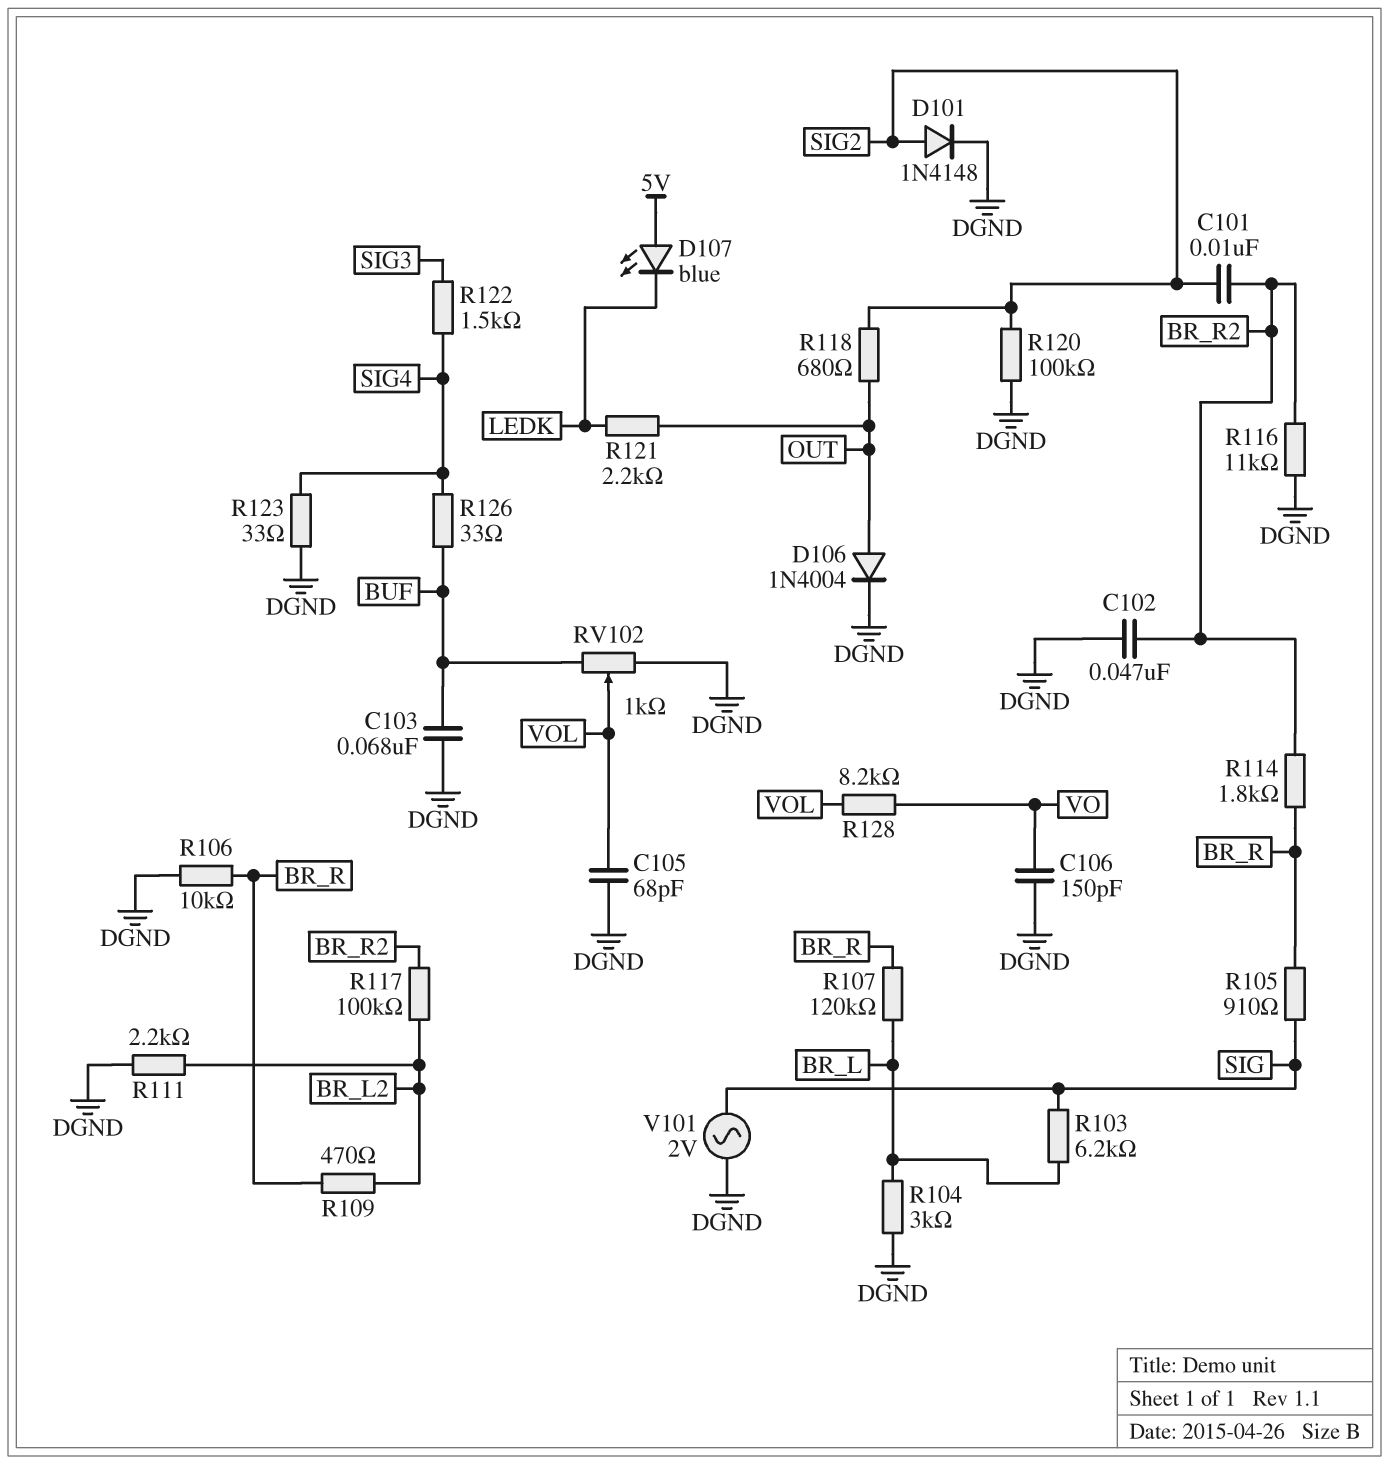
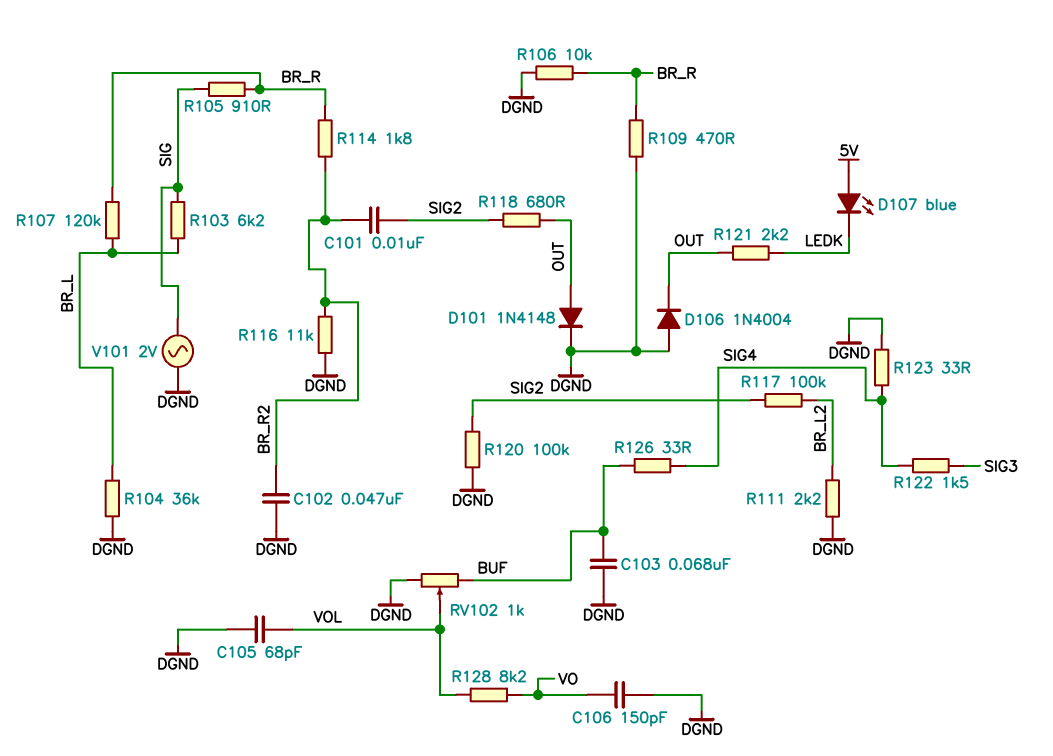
D101: diode 1N4148 (A SIG2, K DGND) -> diode 1N4148 (A OUT, K DGND)
D106: diode 1N4004 (A OUT, K DGND) -> diode 1N4004 (A DGND, K OUT)
R104: 3k (BR_L, DGND) -> 36k (BR_L, DGND)
R109: 470 (BR_L2, BR_R) -> 470 (BR_R, DGND)
R117: 100k (BR_L2, BR_R2) -> 100k (BR_L2, SIG2)

